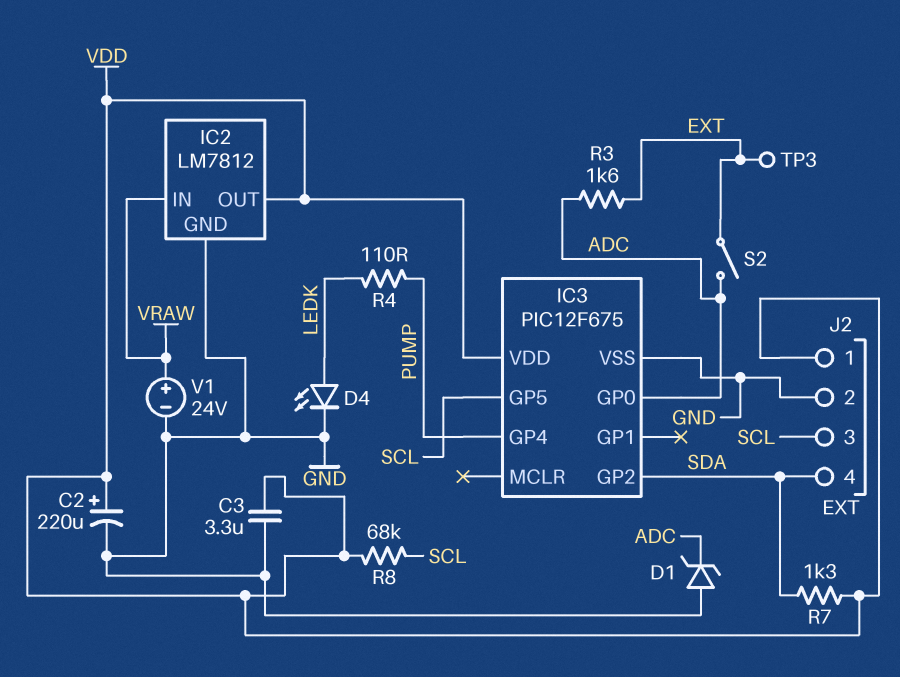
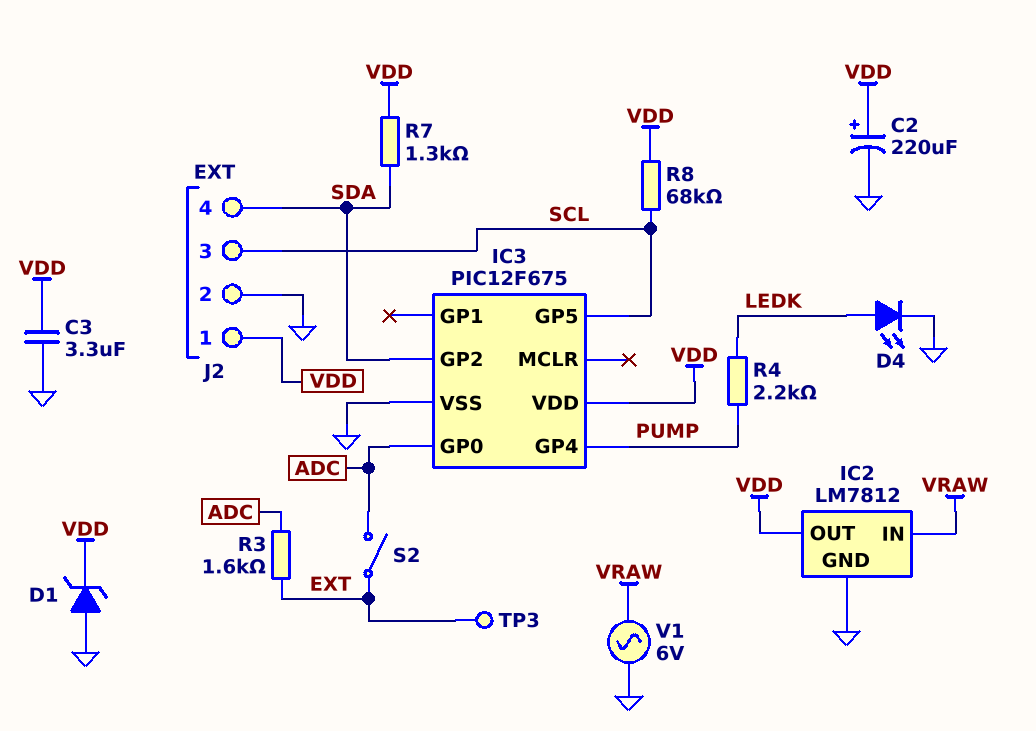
D1: zener (A GND, K ADC) -> zener (A GND, K VDD)
R4: 110 (LEDK, PUMP) -> 2.2k (LEDK, PUMP)
V1: 24V (plus VRAW, minus GND) -> AC 6V (GND, VRAW)

